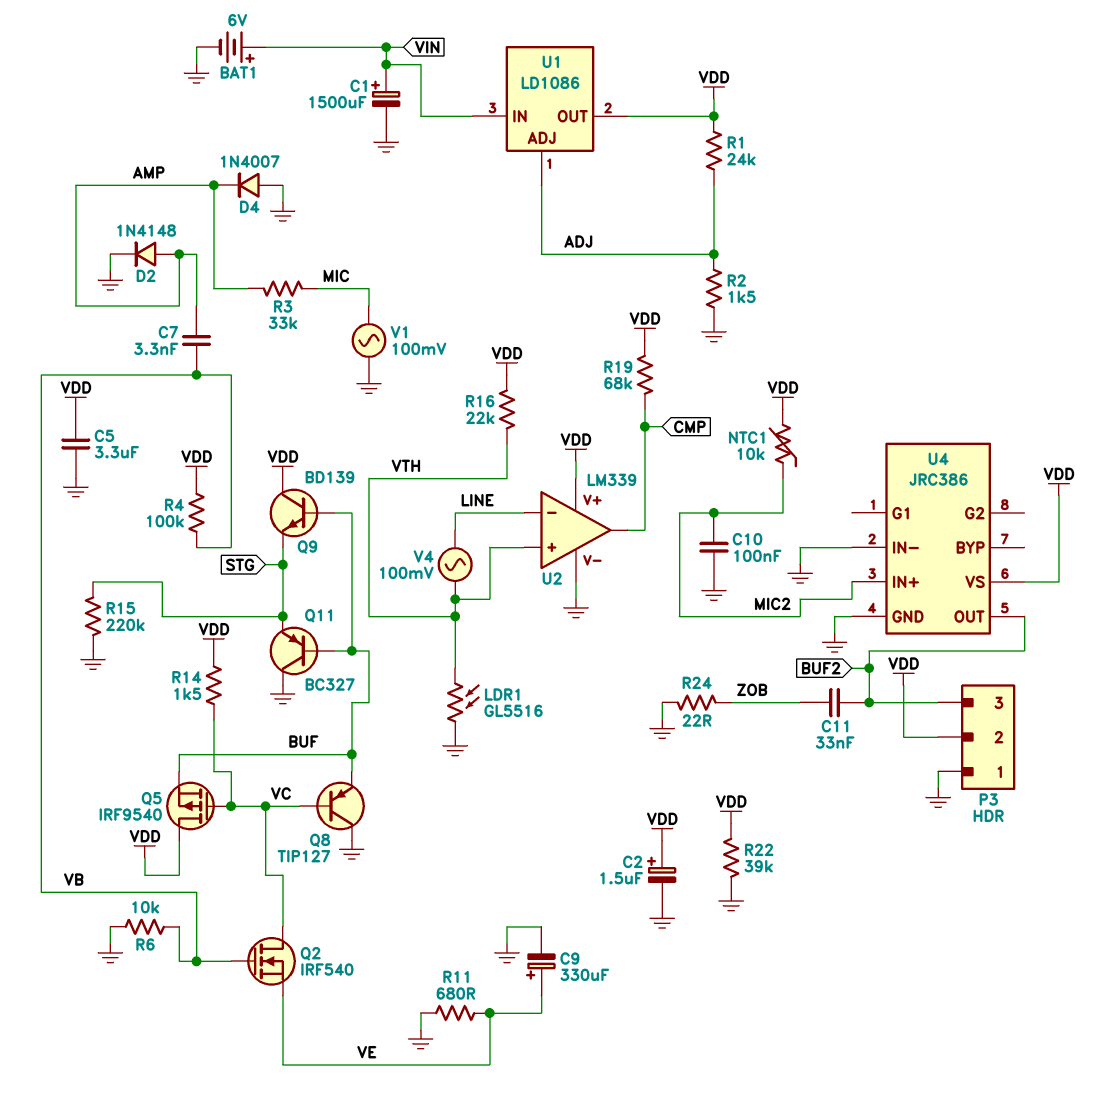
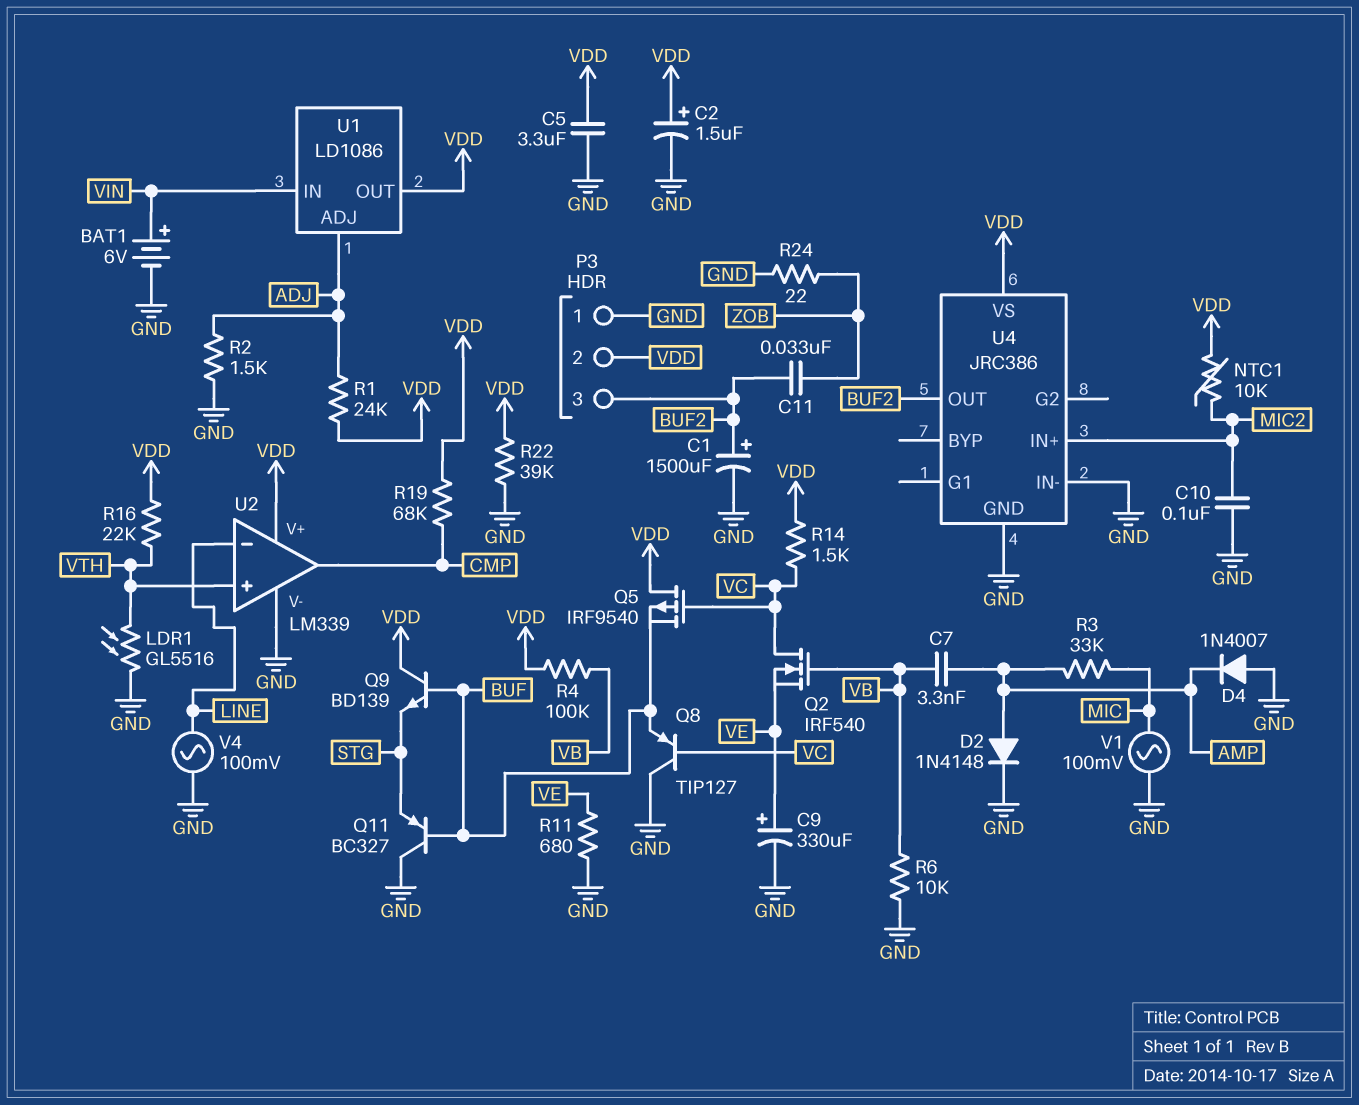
C1: 1500uF (plus VIN, minus GND) -> 1500uF (plus BUF2, minus GND)
R15: 220k (GND, STG) -> none
V4: AC 100mV (LINE, VTH) -> AC 100mV (GND, LINE)

